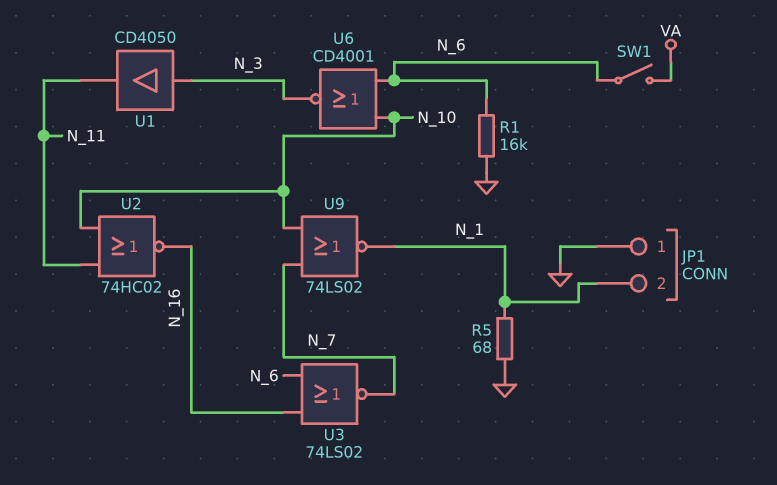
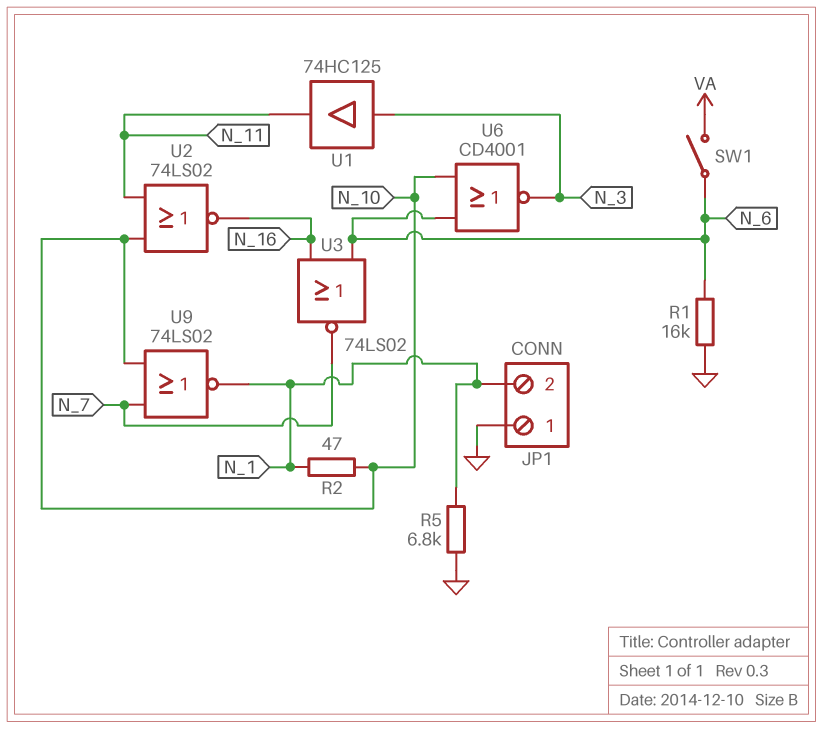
R2: none -> 47 (N_1, N_10)
R5: 68 (GND, N_1) -> 6.8k (GND, N_1)
U1: buffer CD4050 (in N_3, out N_11) -> buffer 74HC125 (in N_3, out N_11)
U2: NOR 74HC02 (in N_10, in N_11, out N_16) -> NOR 74LS02 (in N_10, in N_11, out N_16)

